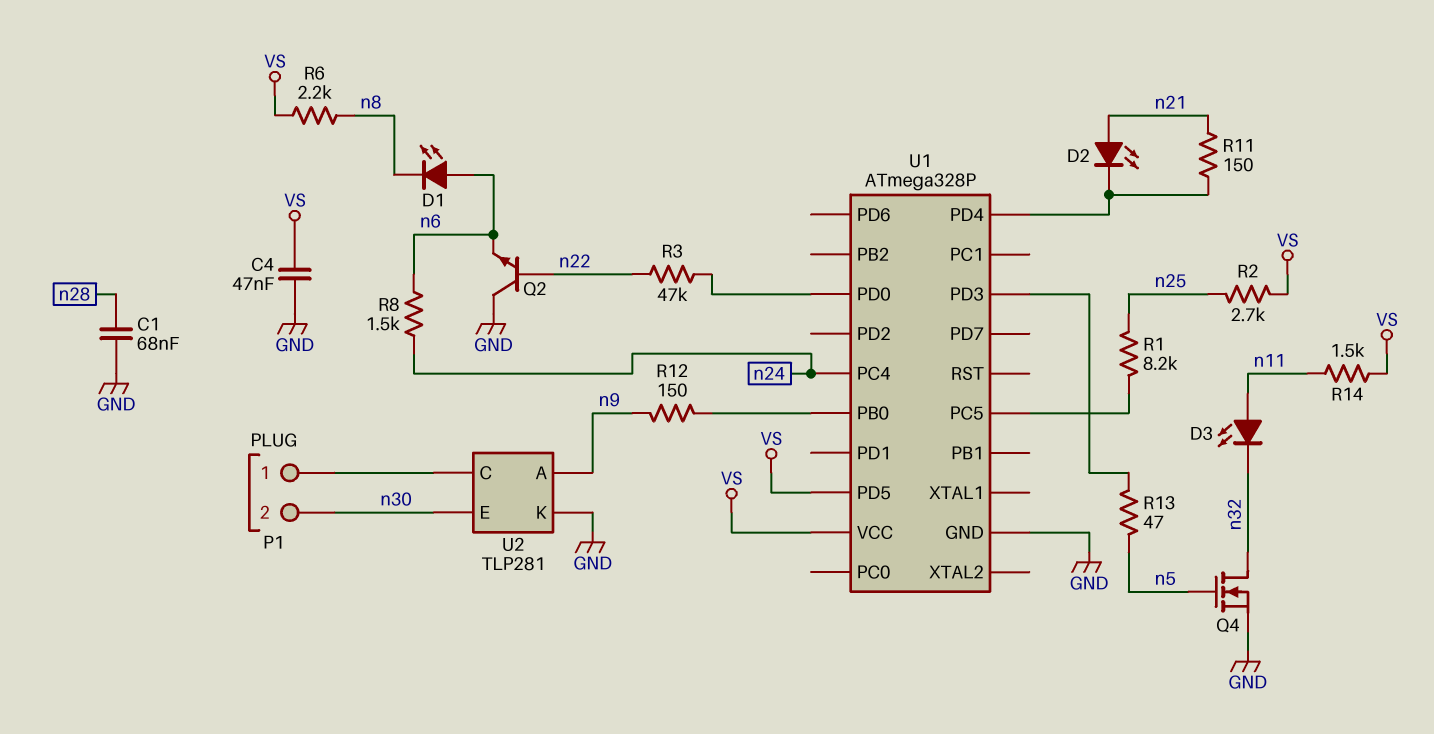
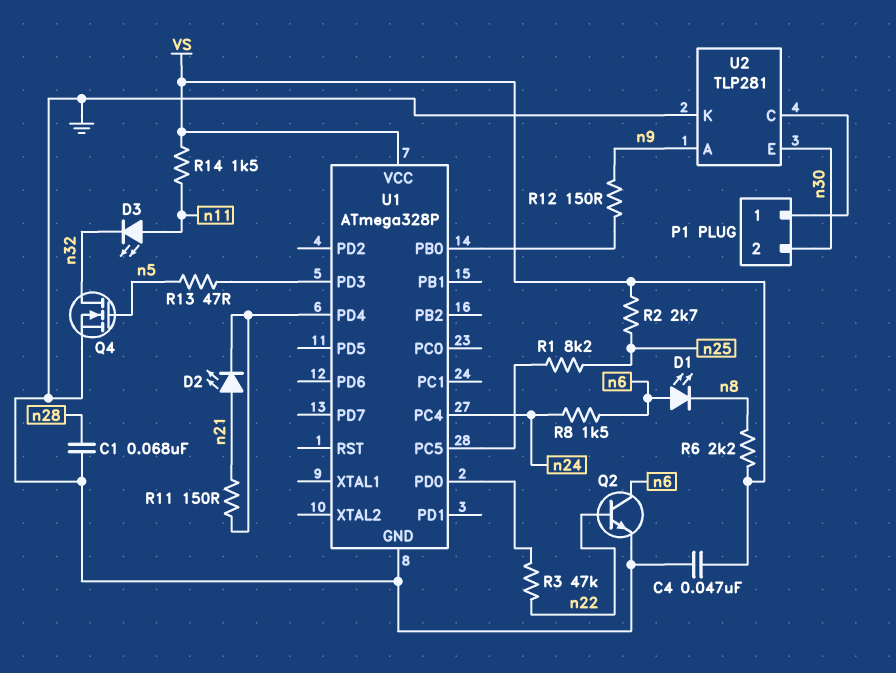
Q2: NPN (B n22, C GND, E n6) -> NPN (B n22, C n6, E GND)
U1 pin PD5: VS -> none

